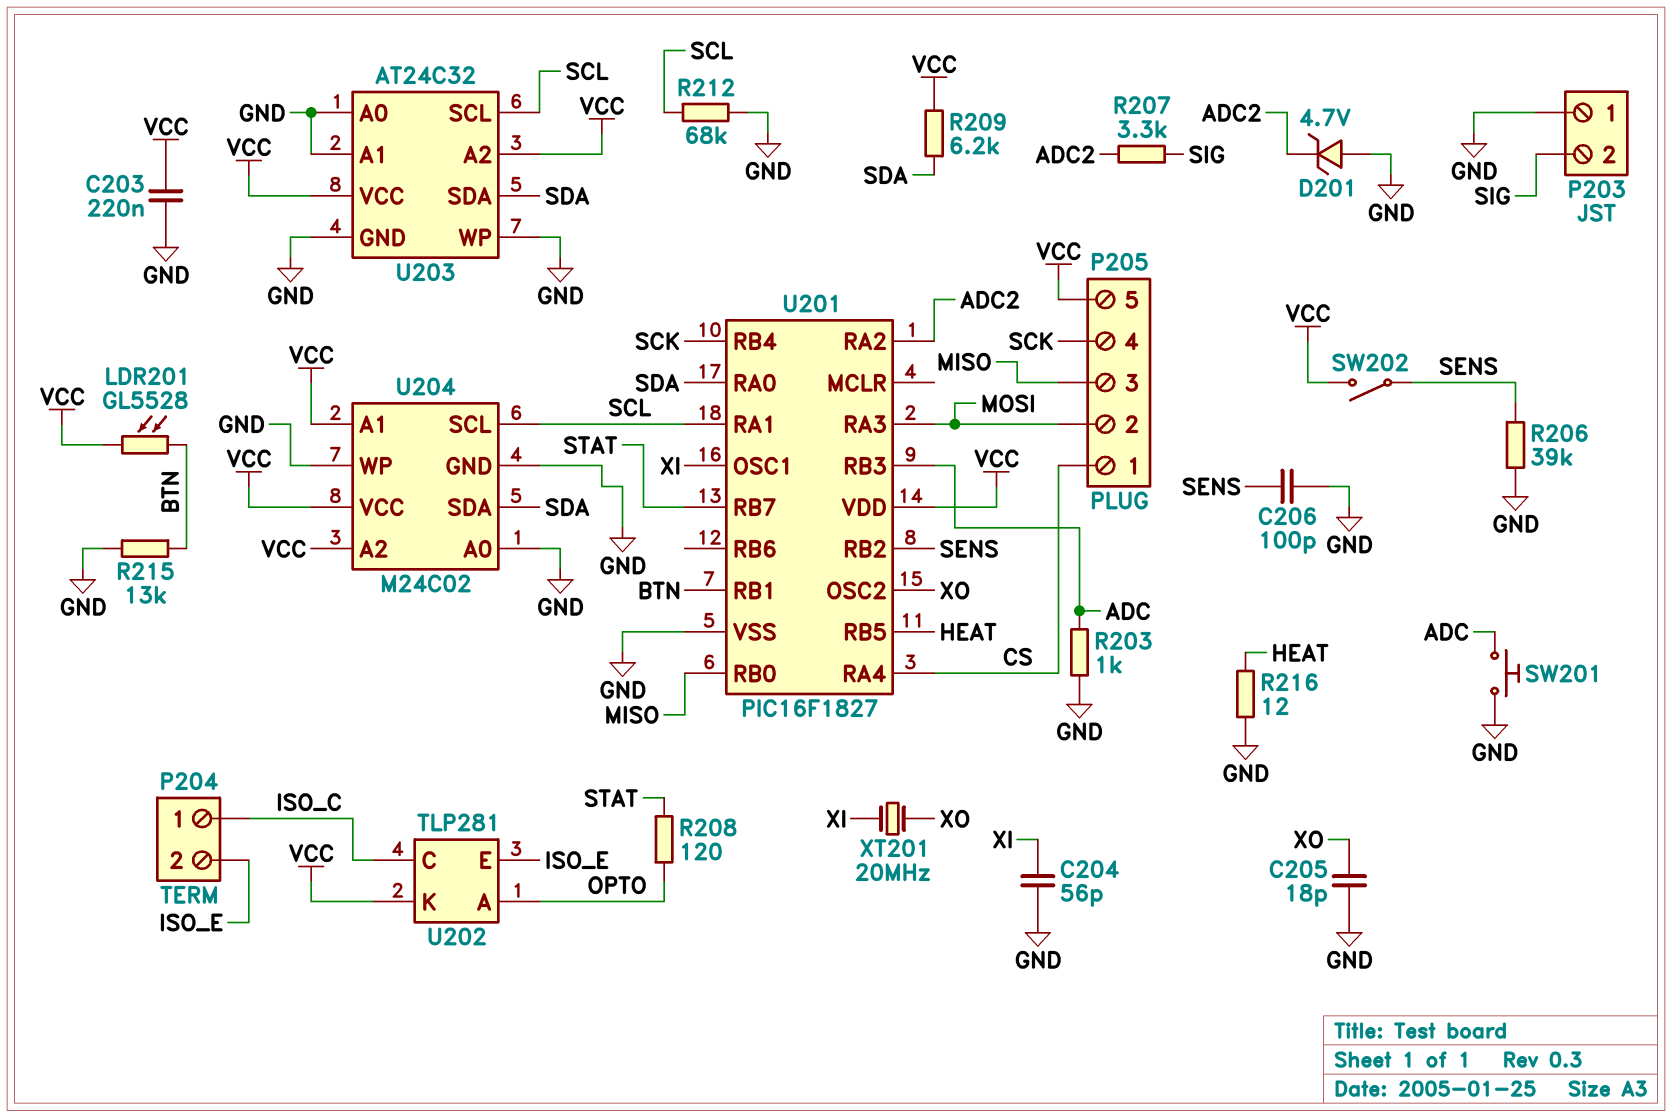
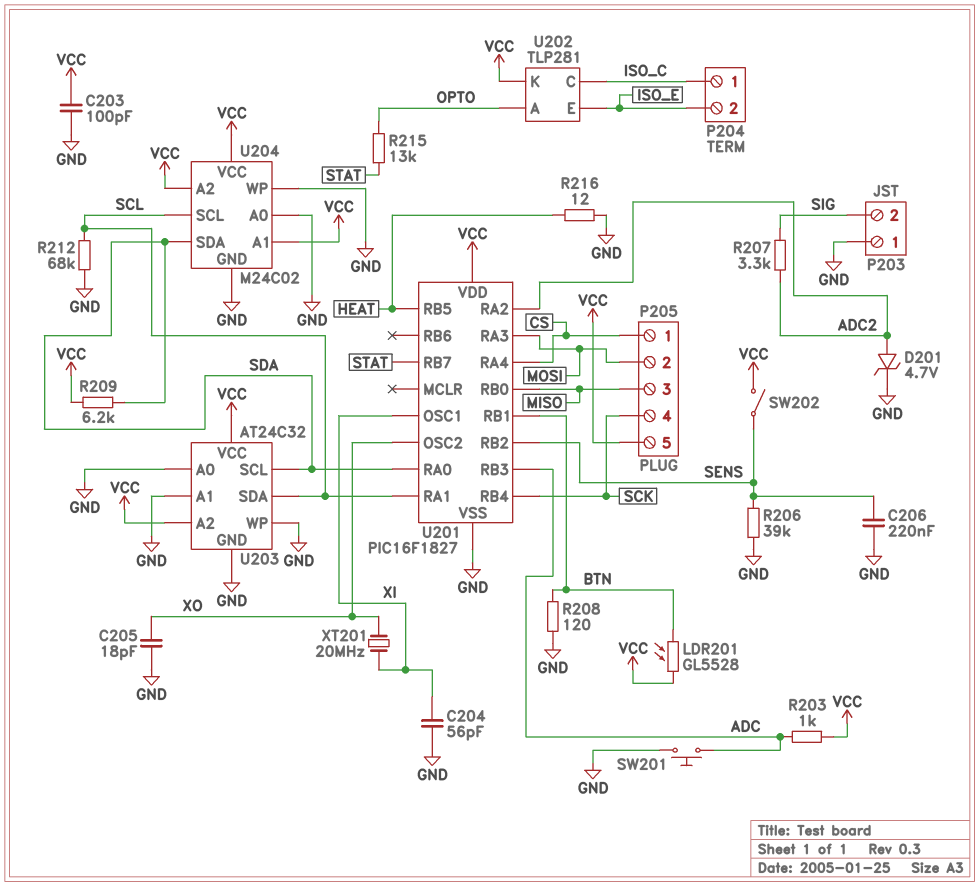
C203: 220nF (GND, VCC) -> 100pF (GND, VCC)
C206: 100pF (GND, SENS) -> 220nF (GND, SENS)
D201: zener 4.7V (A GND, K ADC2) -> zener 4.7V (A ADC2, K GND)
R203: 1k (ADC, GND) -> 1k (ADC, VCC)
R208: 120 (OPTO, STAT) -> 120 (BTN, GND)
R215: 13k (BTN, GND) -> 13k (OPTO, STAT)
U203 pin SCL: SCL -> SDA
U203 pin SDA: SDA -> SCL

